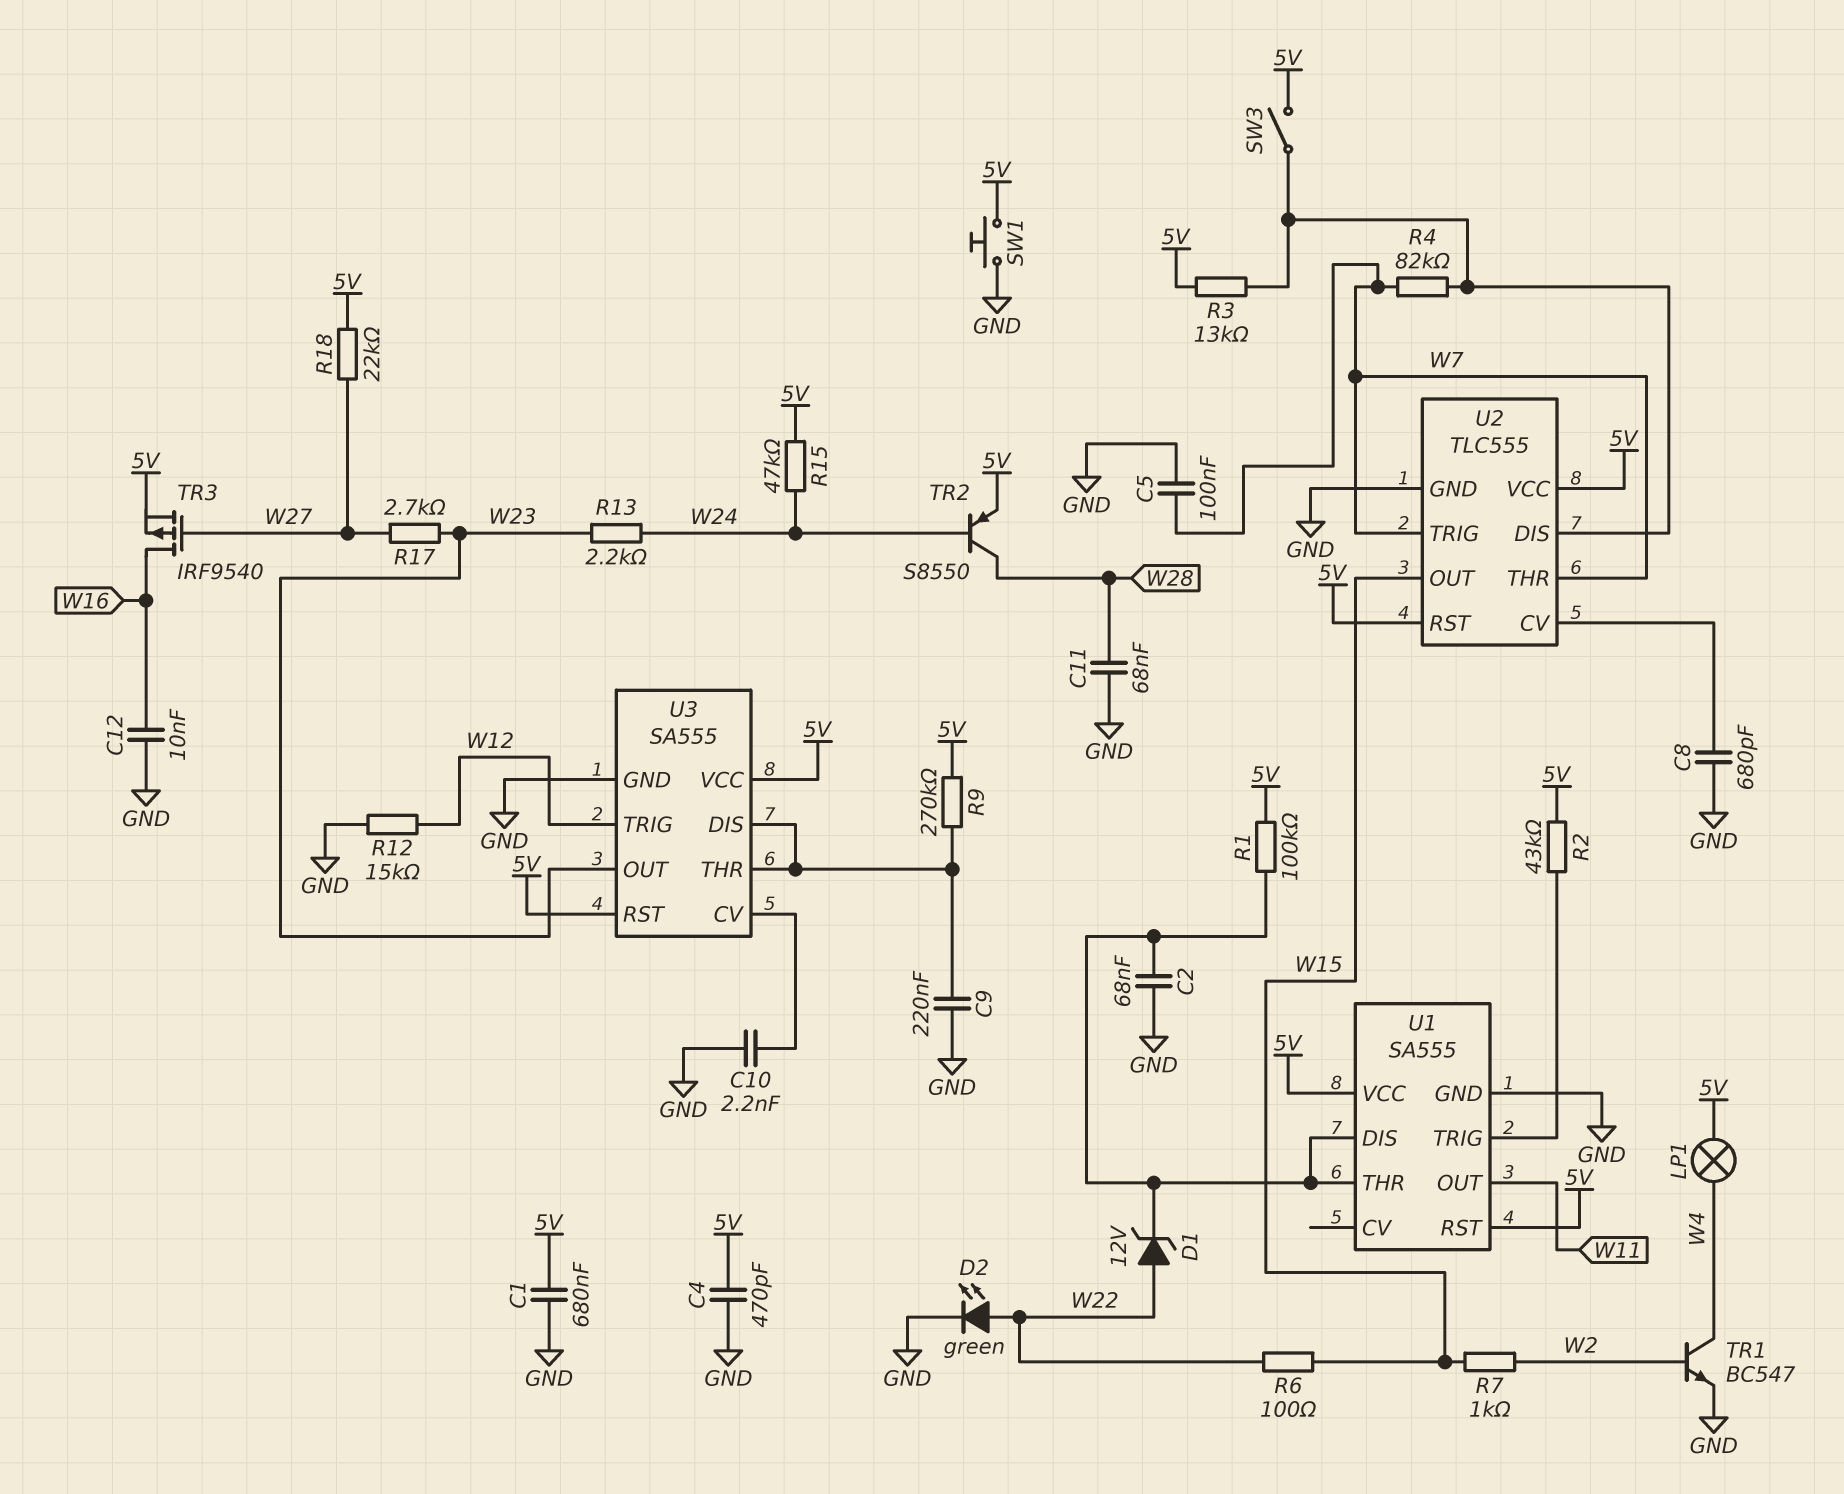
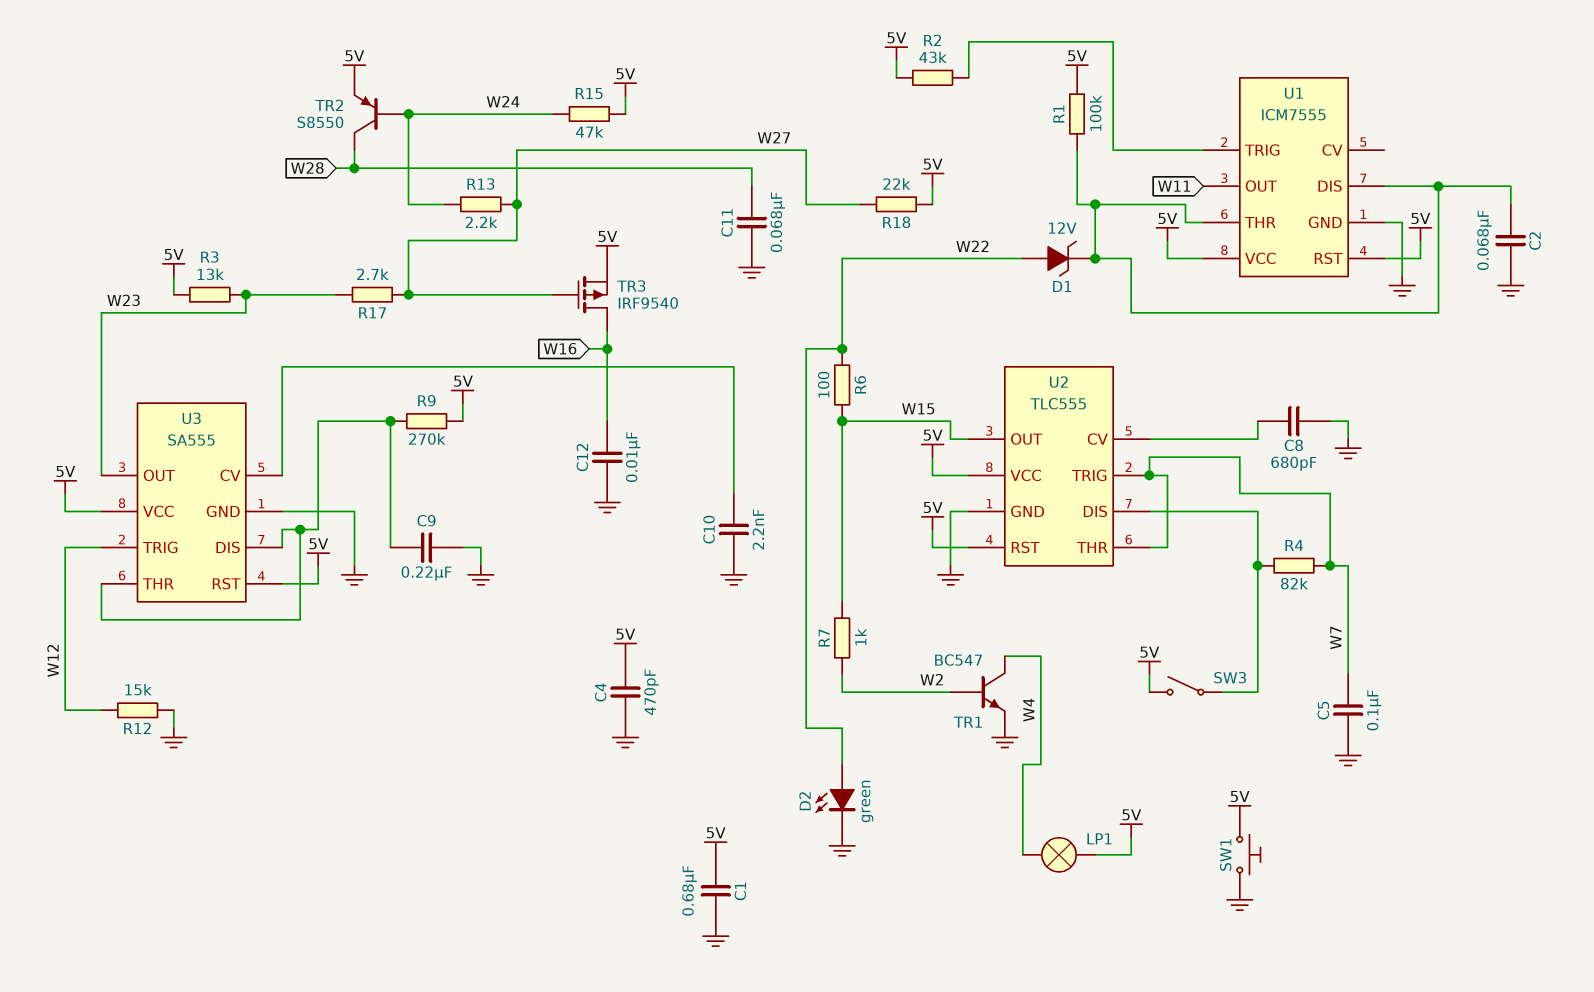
R3: 13k (5V, U2/DIS) -> 13k (5V, W23)
R13: 2.2k (W23, W24) -> 2.2k (W24, W27)
U1: SA555 -> ICM7555

